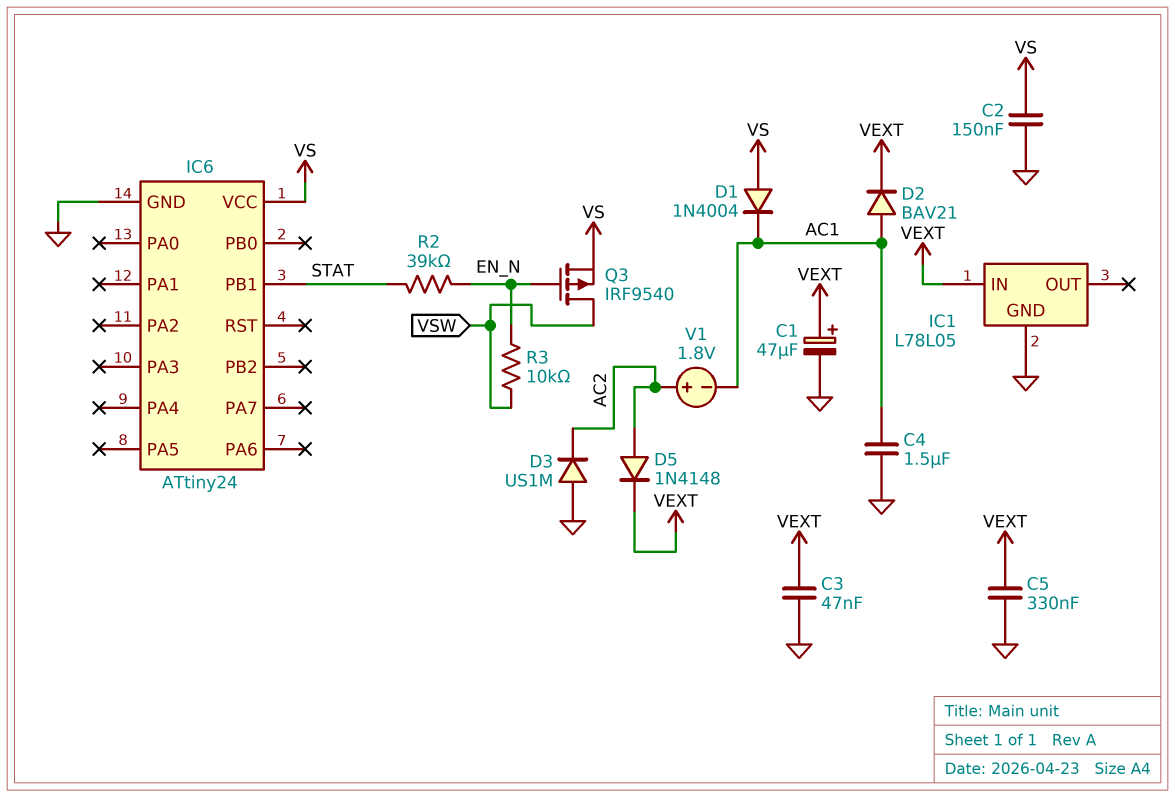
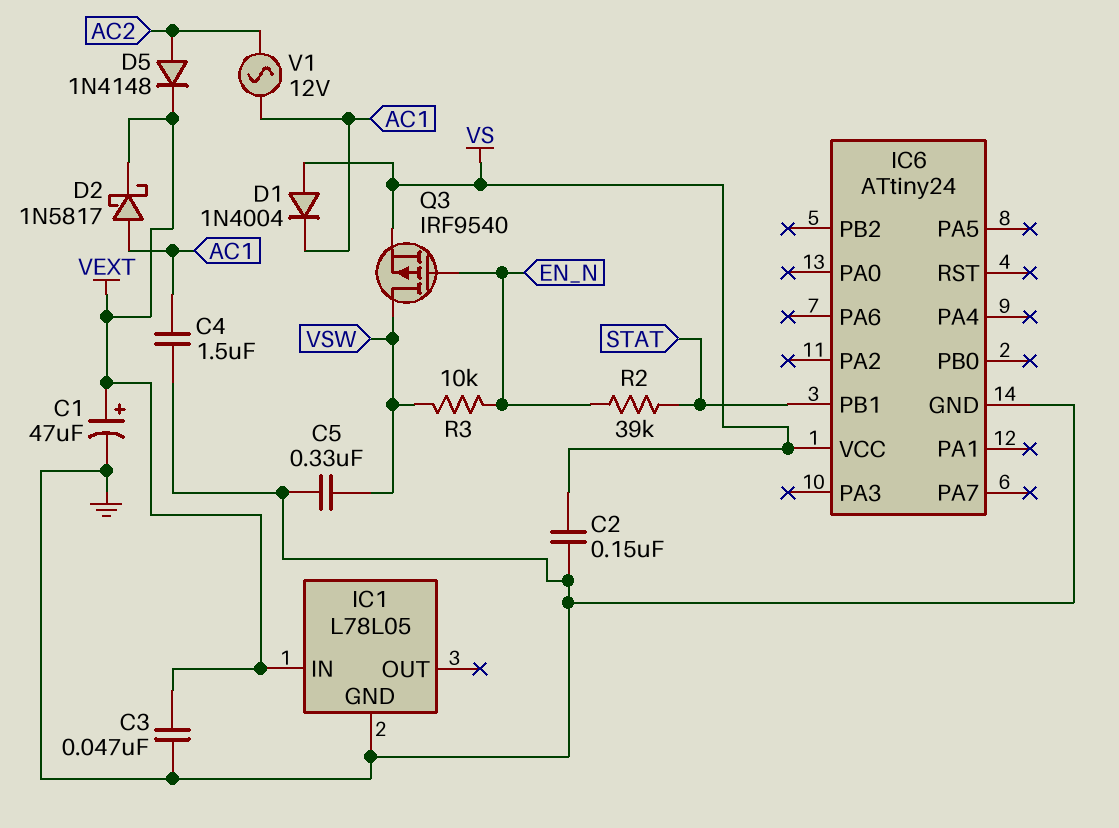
C5: 330nF (GND, VEXT) -> 330nF (GND, VSW)
D2: diode BAV21 (A AC1, K VEXT) -> schottky 1N5817 (A AC1, K VEXT)
D3: diode US1M (A GND, K AC2) -> none
V1: 1.8V (plus AC2, minus AC1) -> AC 12V (AC1, AC2)

